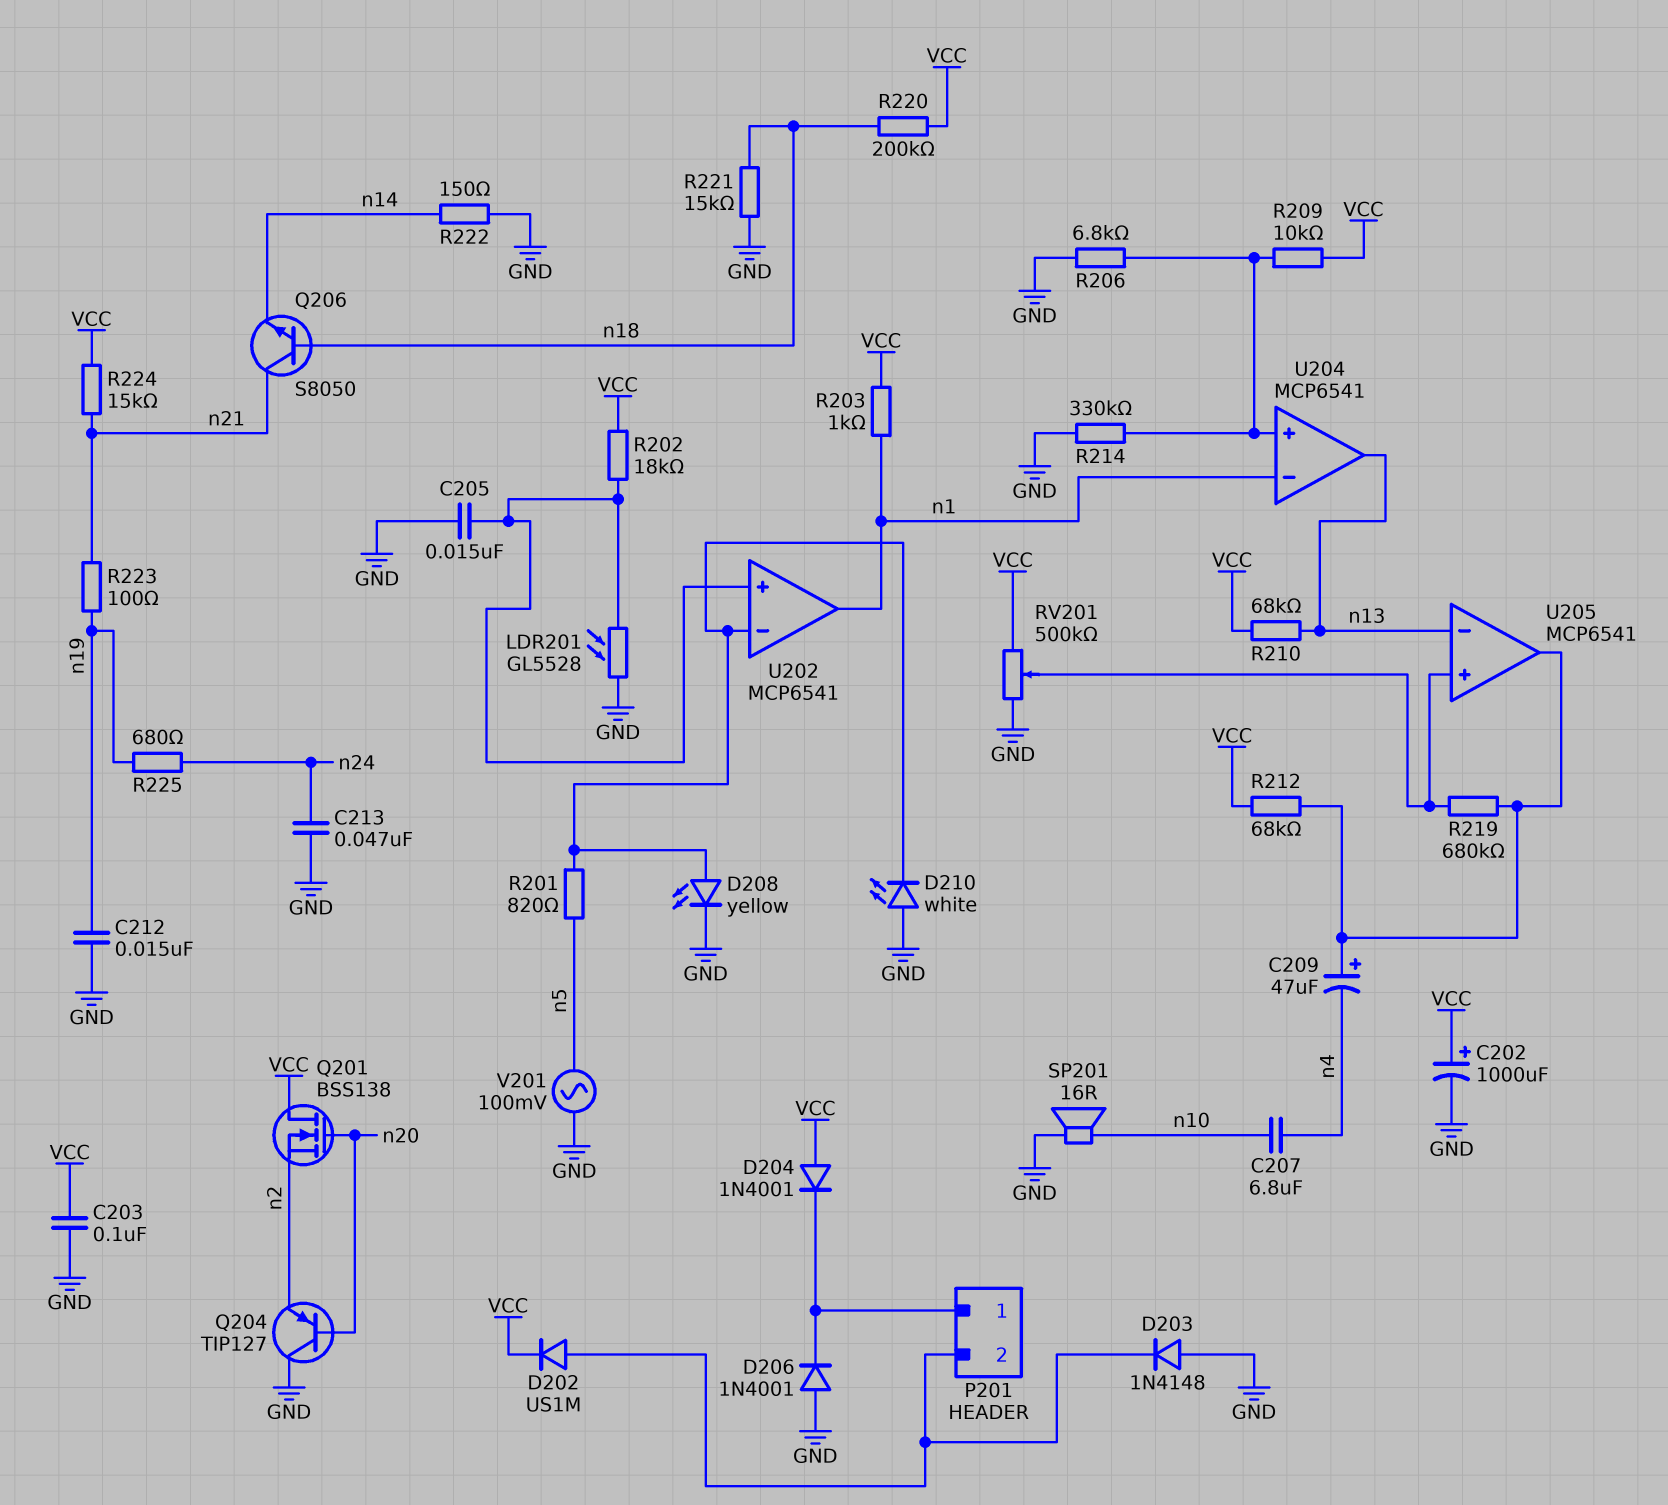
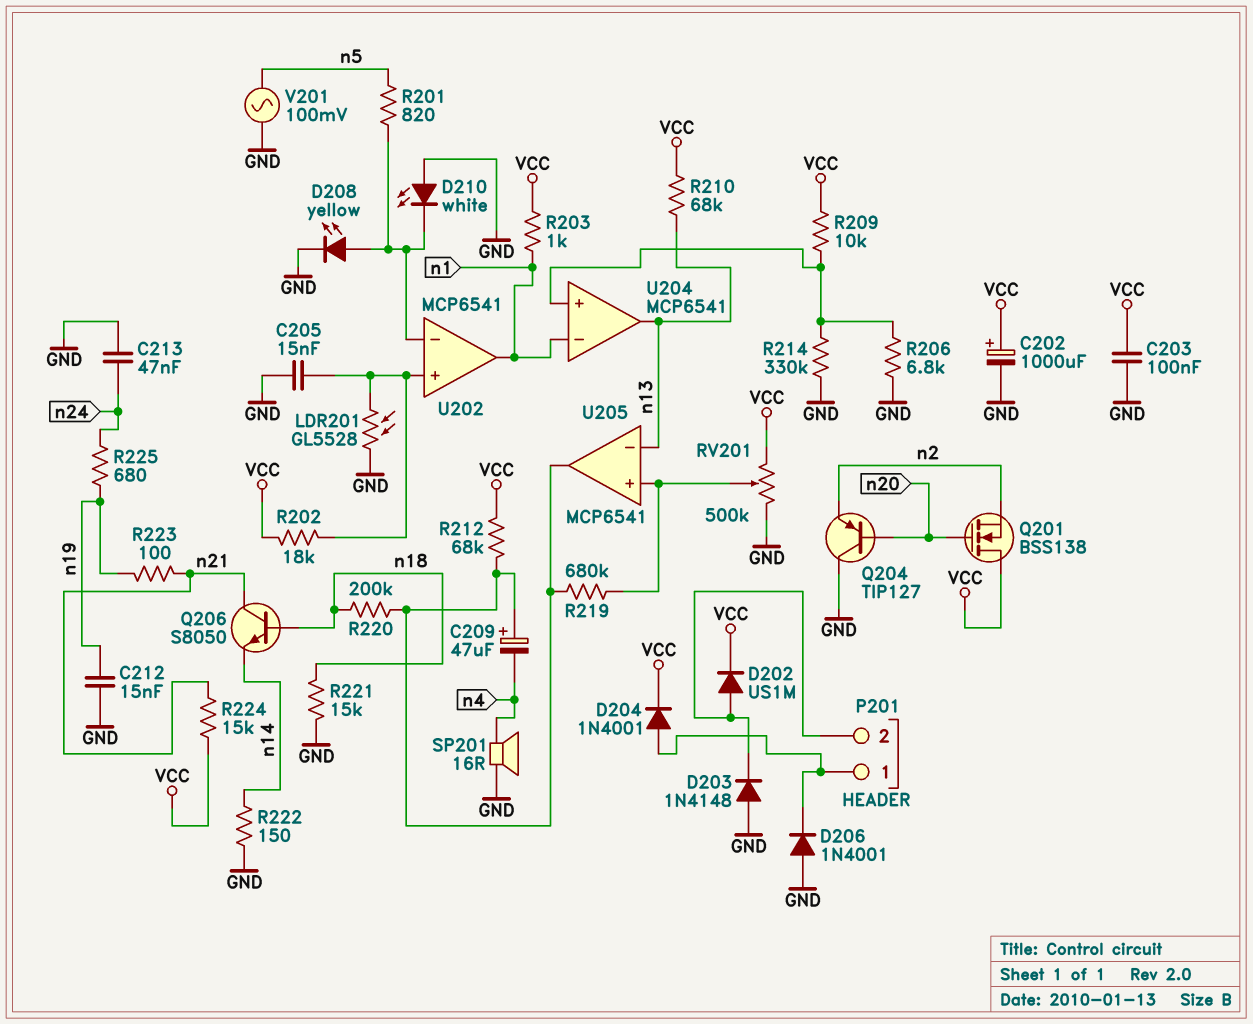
C207: 6.8uF (n4, n10) -> none
D204: diode 1N4001 (A VCC, K P201/1) -> diode 1N4001 (A P201/1, K VCC)
R220: 200k (VCC, n18) -> 200k (U205/out, n18)
SP201: speaker 16R (GND, n10) -> speaker 16R (GND, n4)

